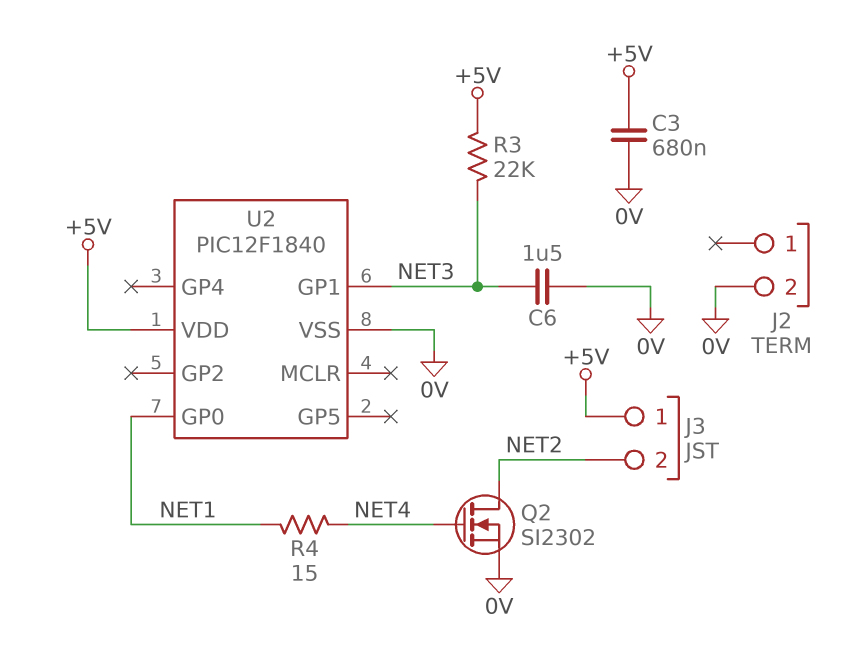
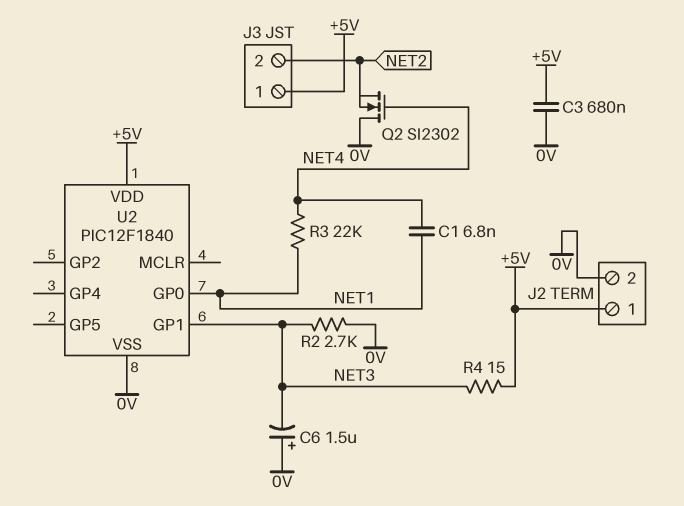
C1: none -> 6.8nF (NET1, NET4)
C6: 1.5uF (0V, NET3) -> 1.5uF (plus 0V, minus NET3)
J2 pin 1: none -> +5V
Q2: NMOS SI2302 (G NET4, D NET2, S 0V) -> NMOS SI2302 (G NET4, D 0V, S NET2)
R2: none -> 2.7k (0V, NET3)
R3: 22k (+5V, NET3) -> 22k (NET1, NET4)
R4: 15 (NET1, NET4) -> 15 (+5V, NET3)

